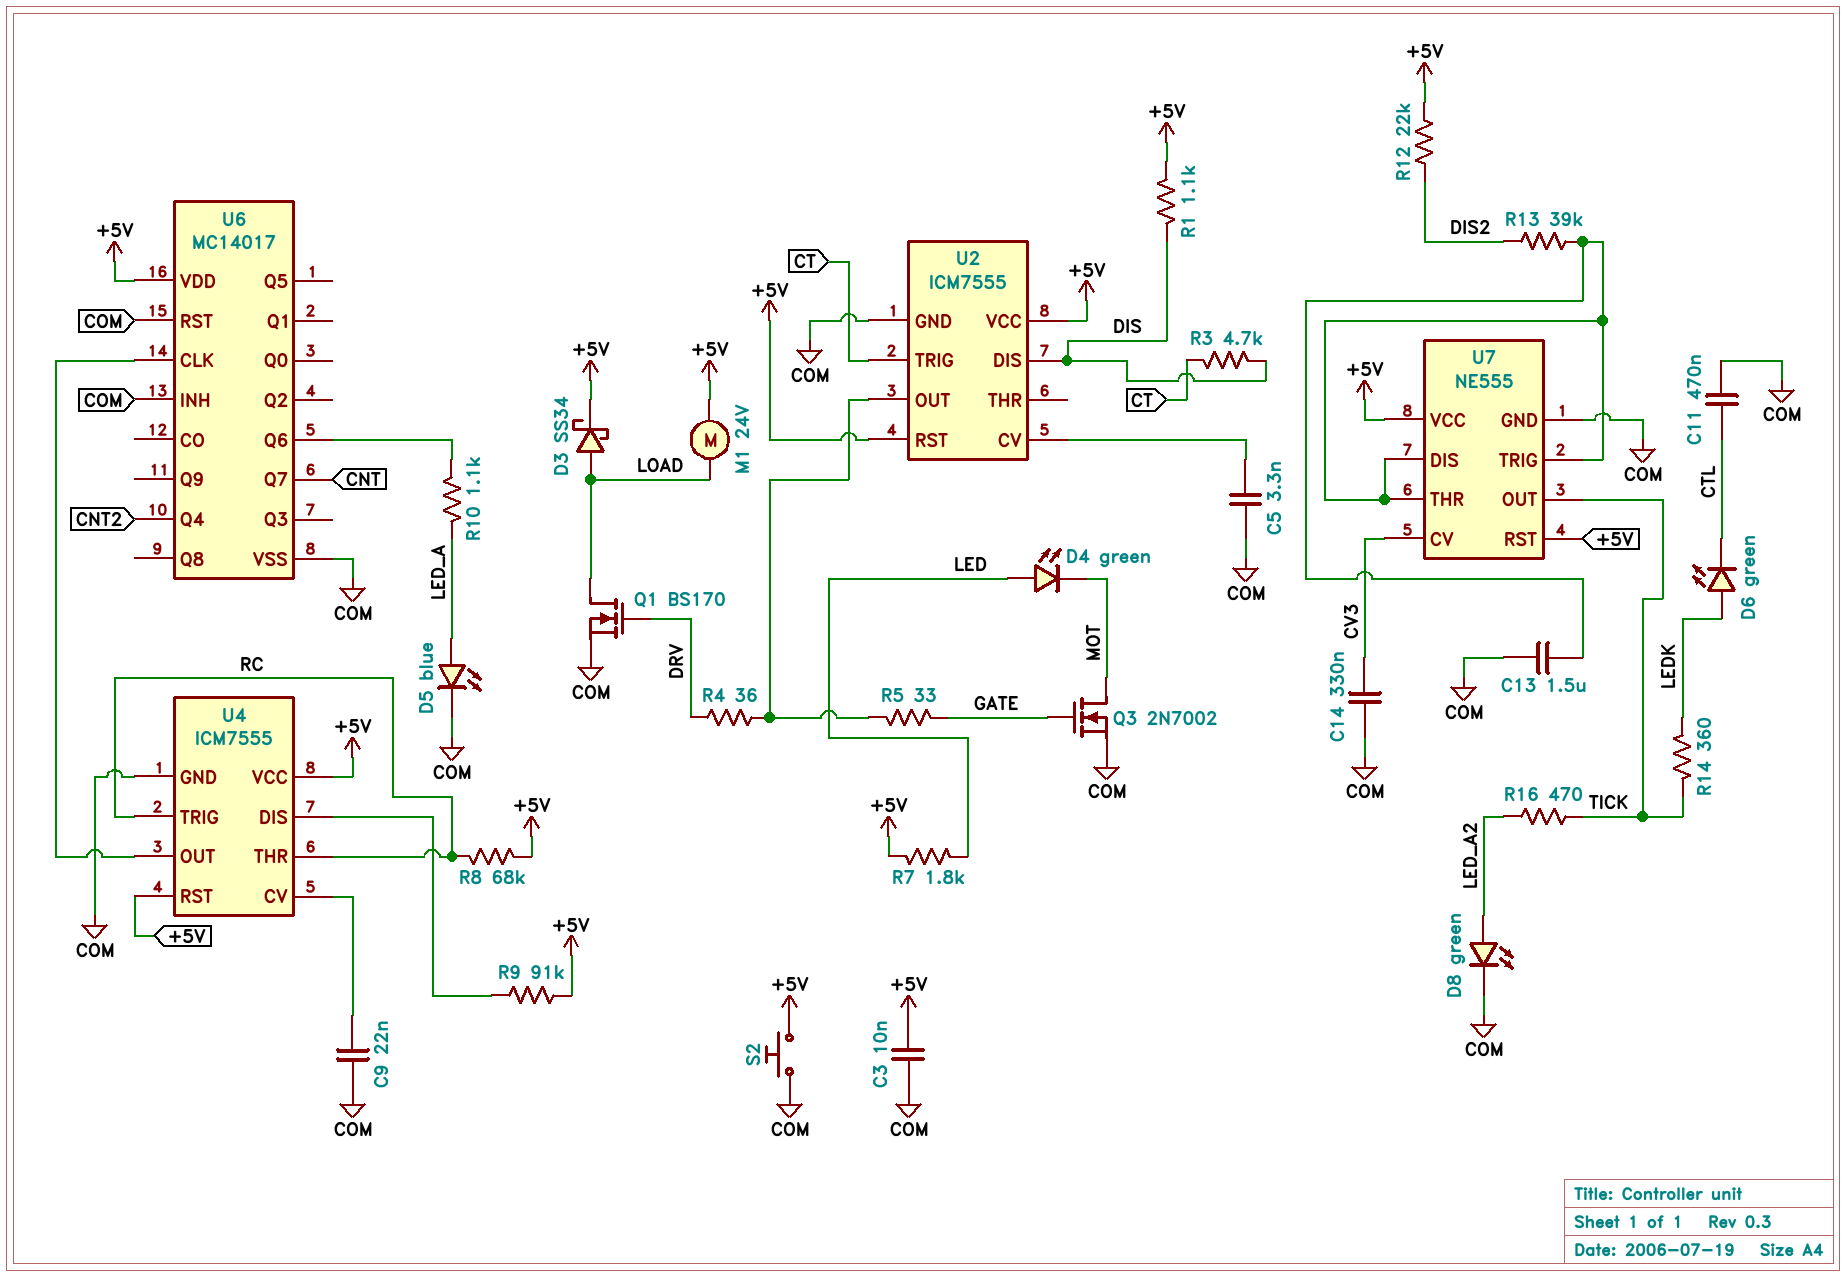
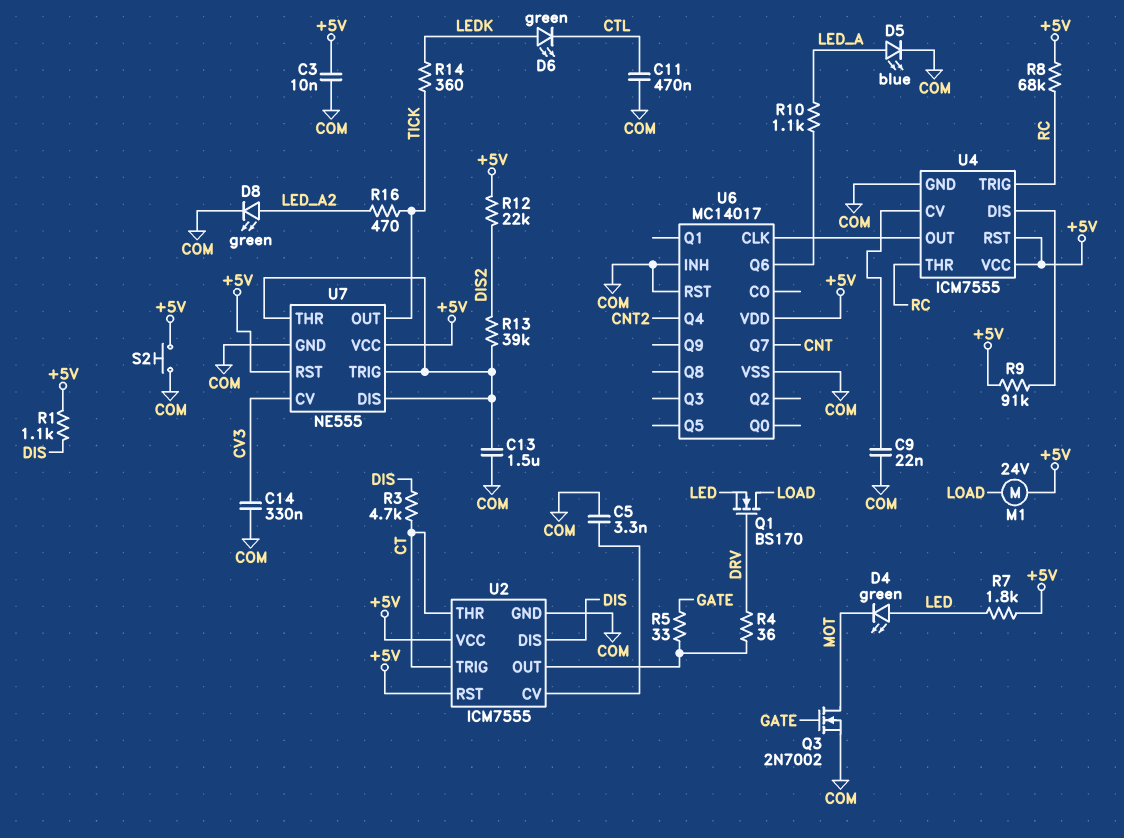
D3: schottky SS34 (A LOAD, K +5V) -> none
Q1: NMOS BS170 (G DRV, D LOAD, S COM) -> NMOS BS170 (G DRV, D LOAD, S LED)
U2 pin THR: none -> CT

